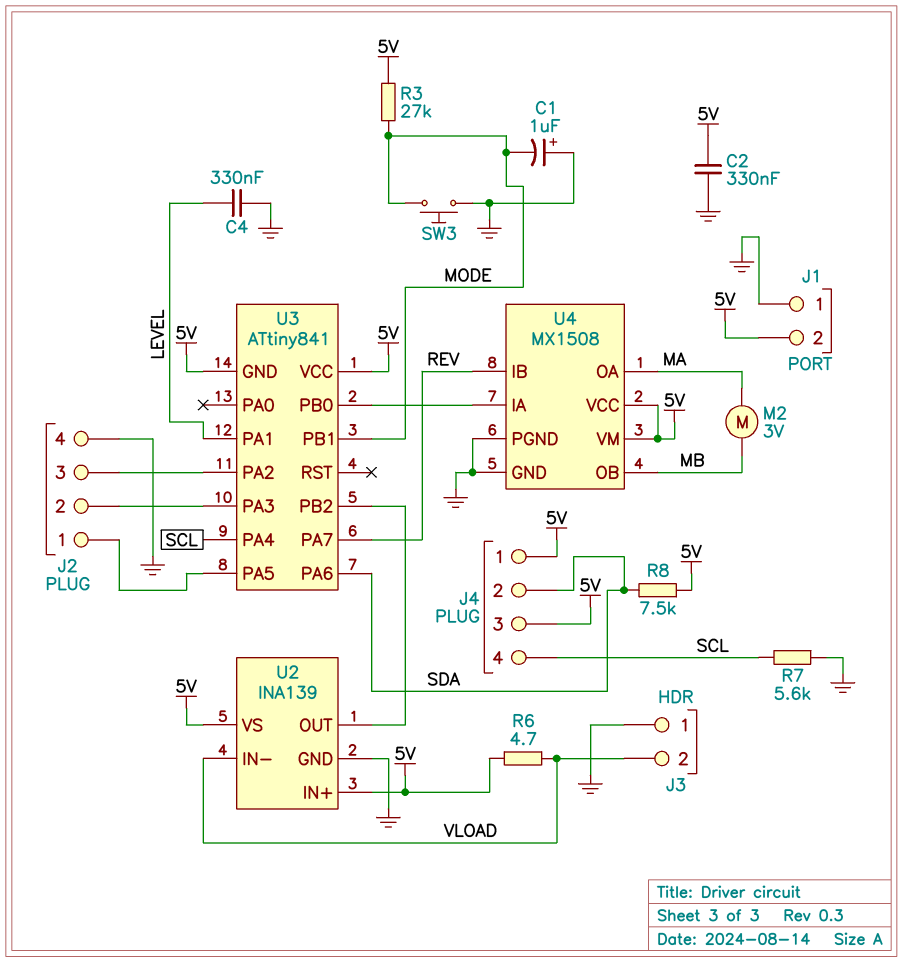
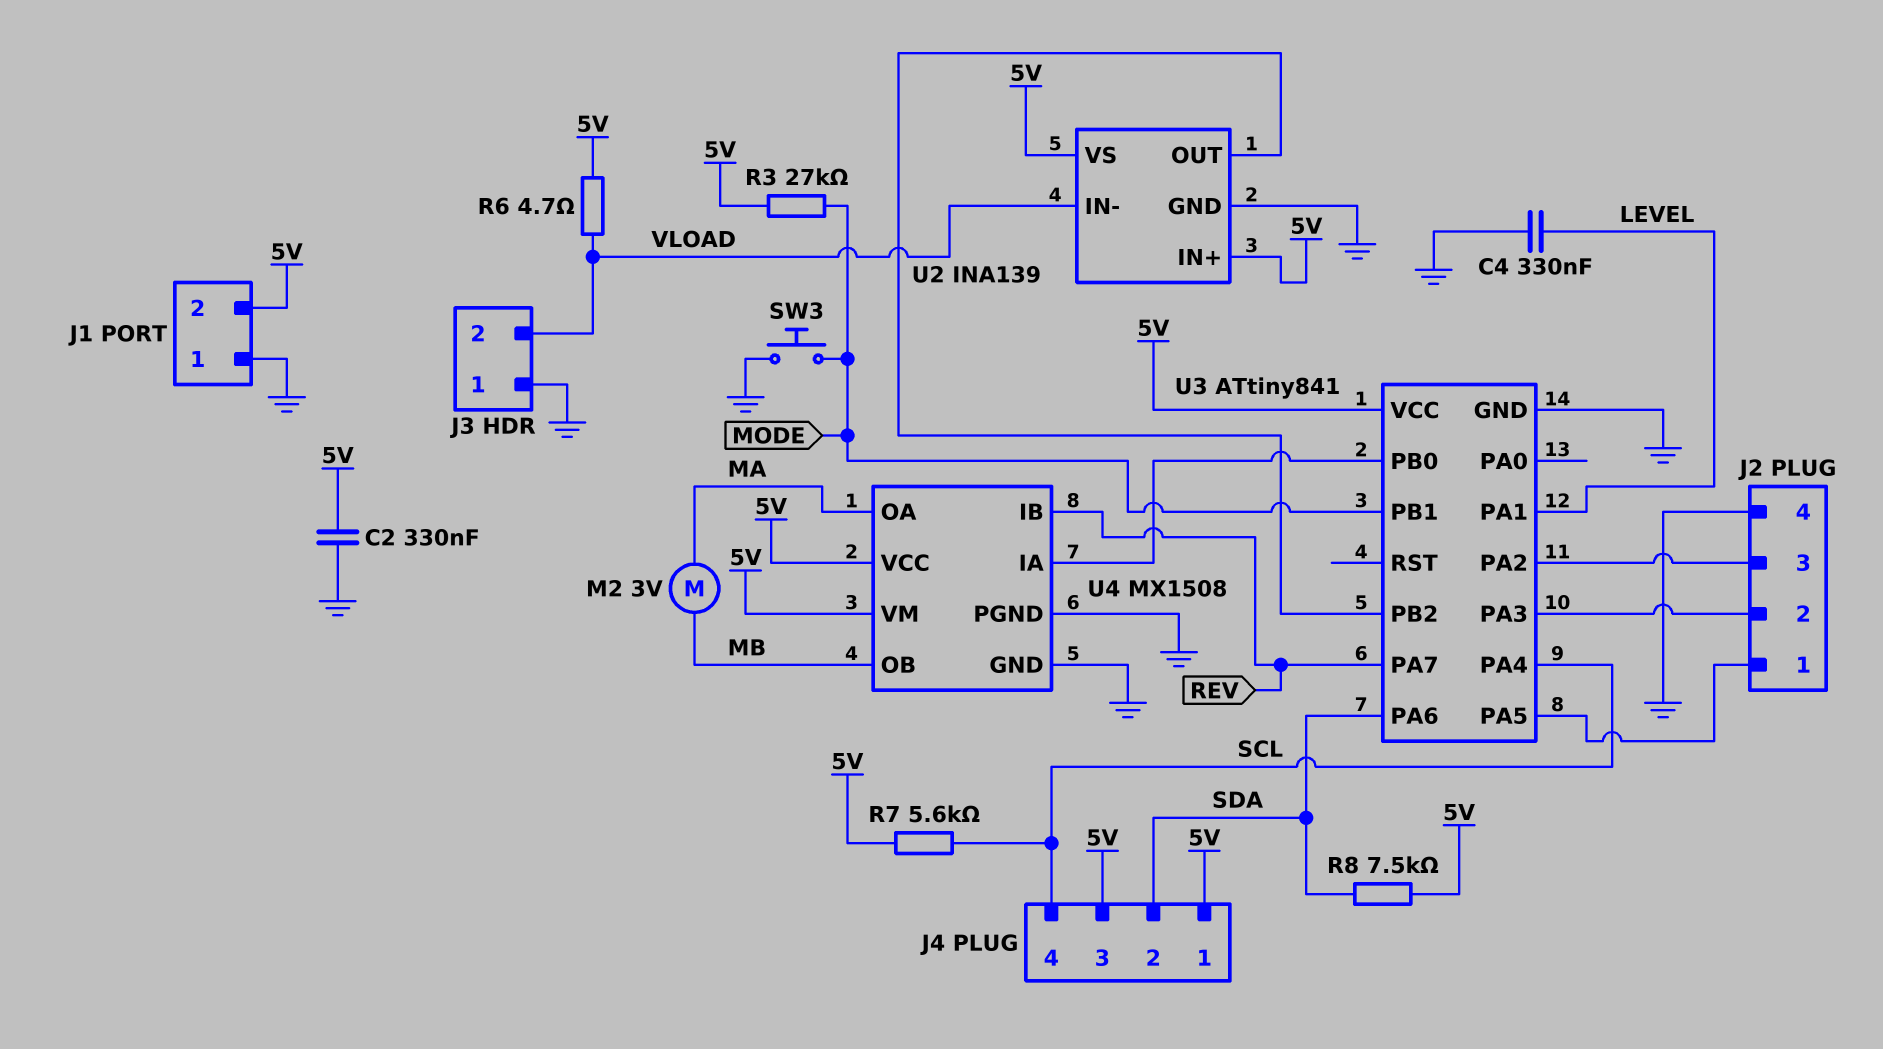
C1: 1uF (plus GND, minus MODE) -> none
R7: 5.6k (GND, SCL) -> 5.6k (5V, SCL)
U3 pin GND: 5V -> GND

